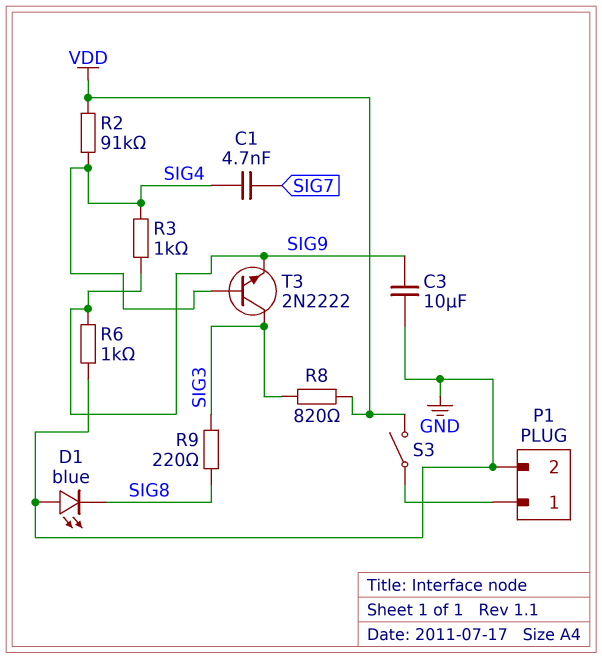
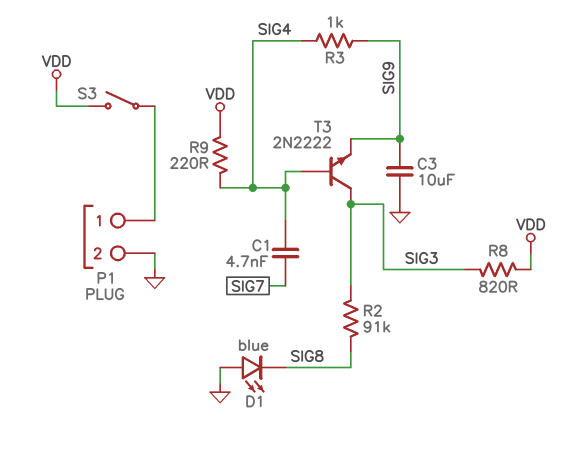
R2: 91k (SIG4, VDD) -> 91k (SIG3, SIG8)
R6: 1k (GND, SIG9) -> none
R9: 220 (SIG3, SIG8) -> 220 (SIG4, VDD)

